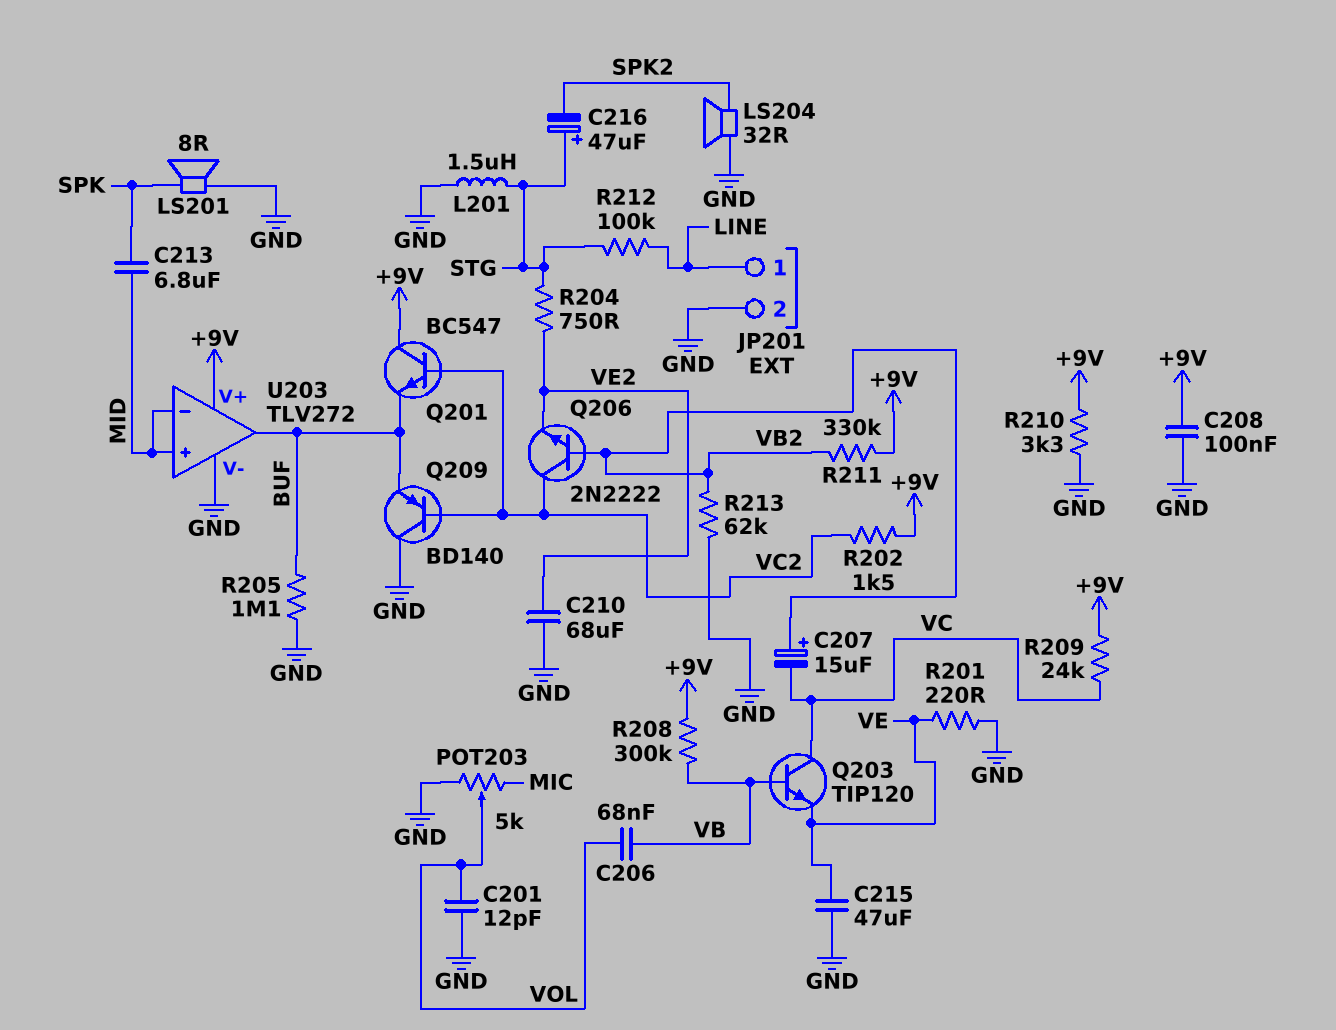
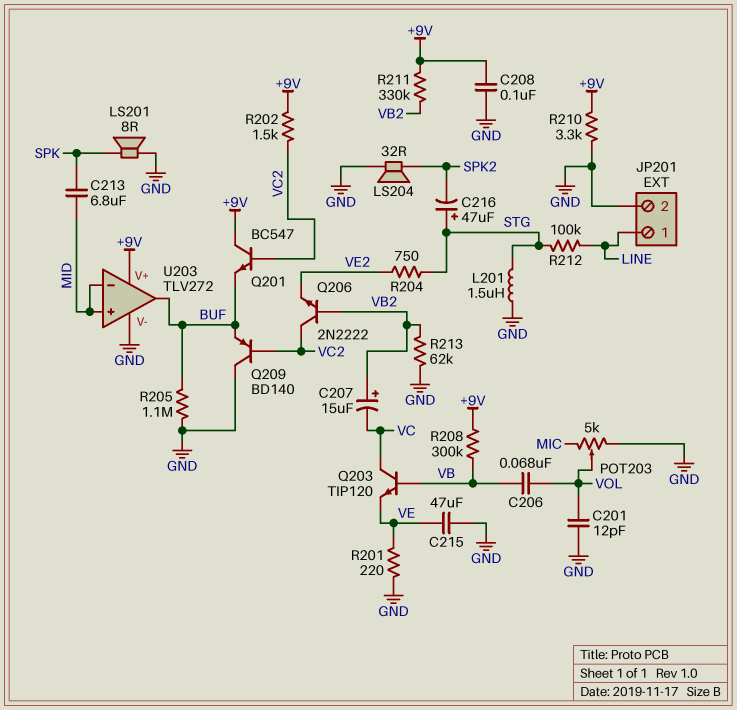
C210: 68uF (GND, VE2) -> none
R209: 24k (+9V, VC) -> none

